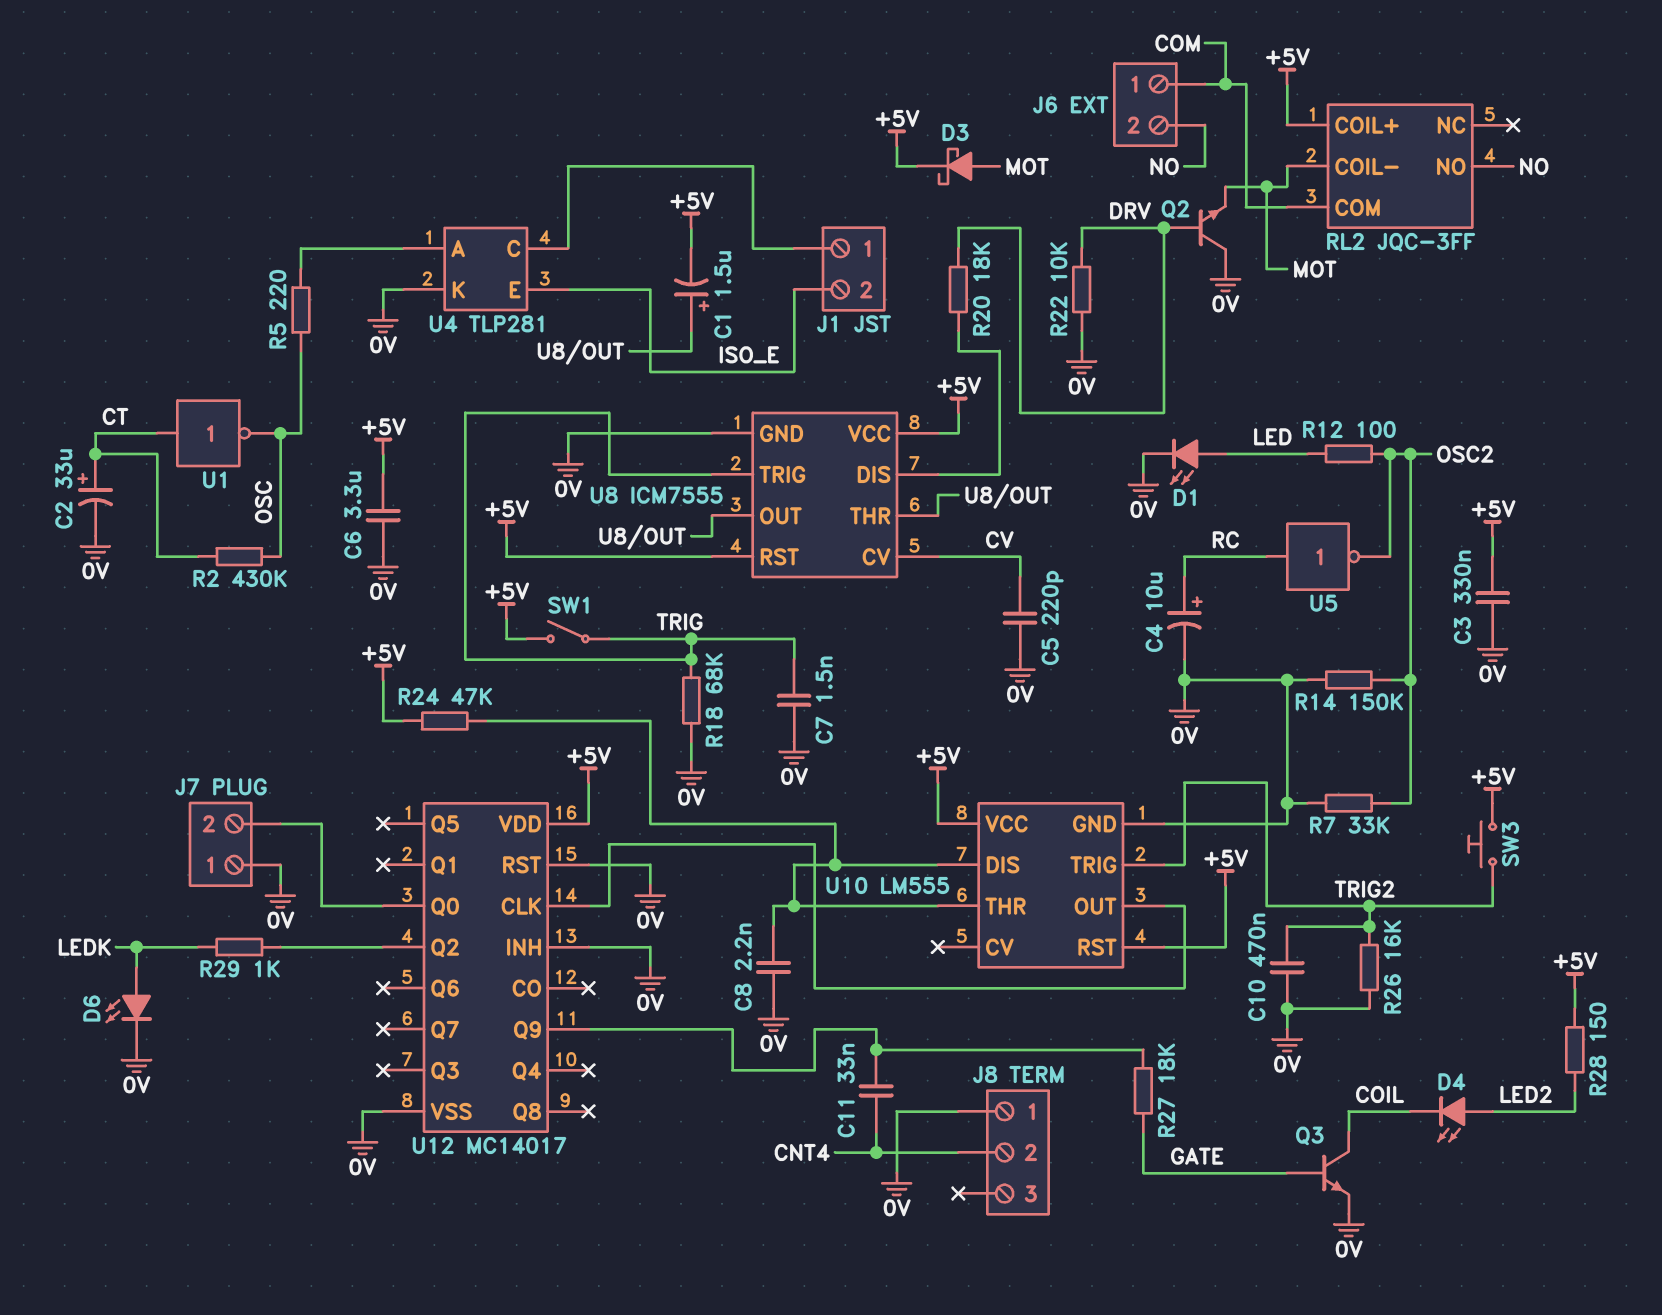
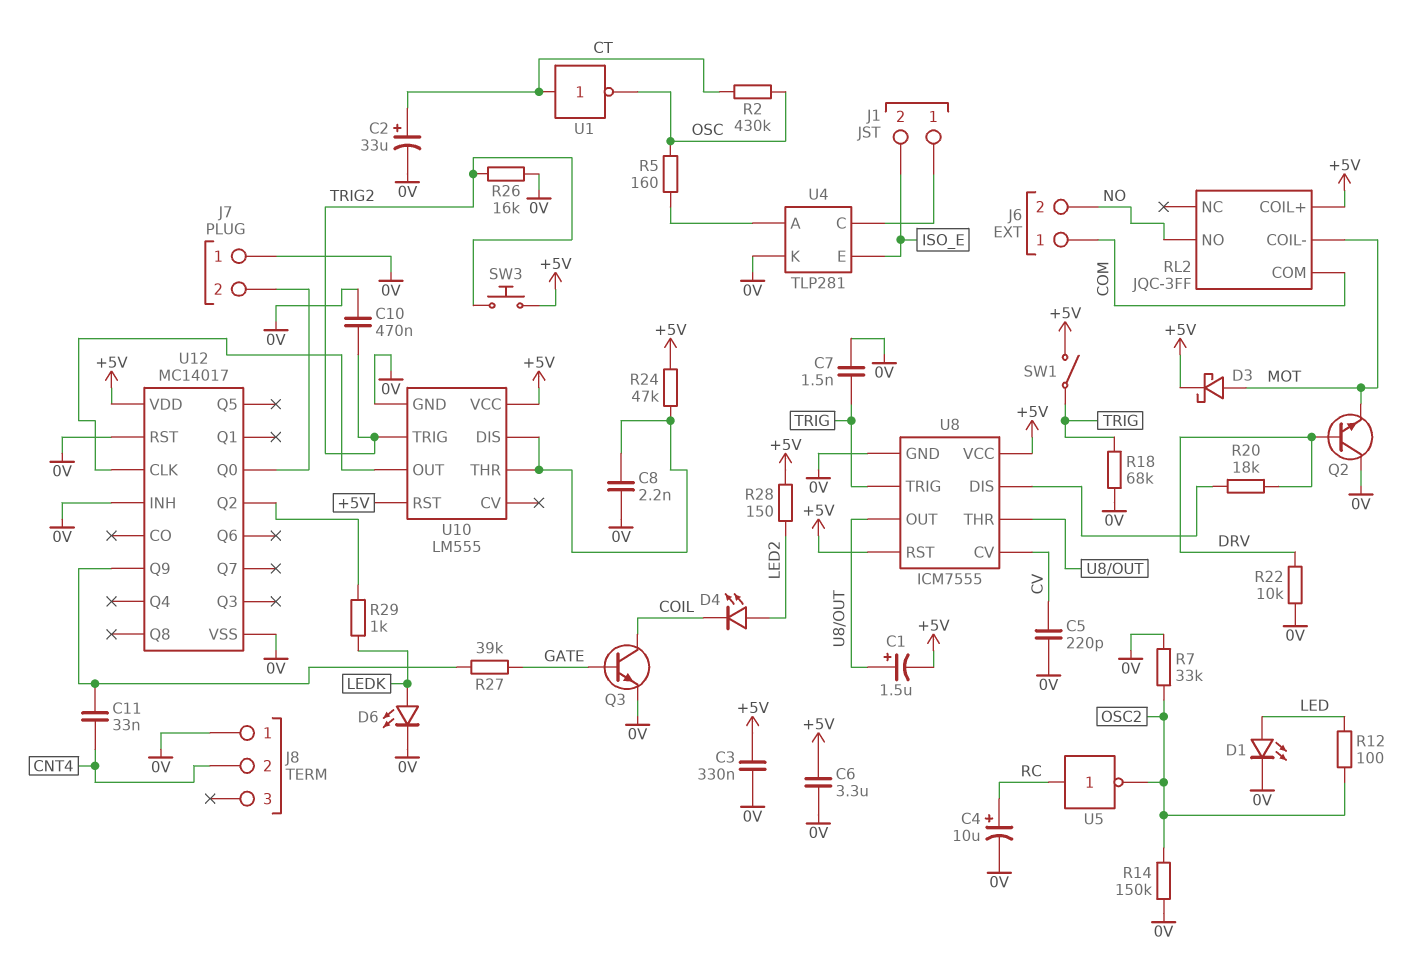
R5: 220 (OSC, U4/A) -> 160 (OSC, U4/A)
R27: 18k (GATE, U12/Q9) -> 39k (GATE, U12/Q9)

